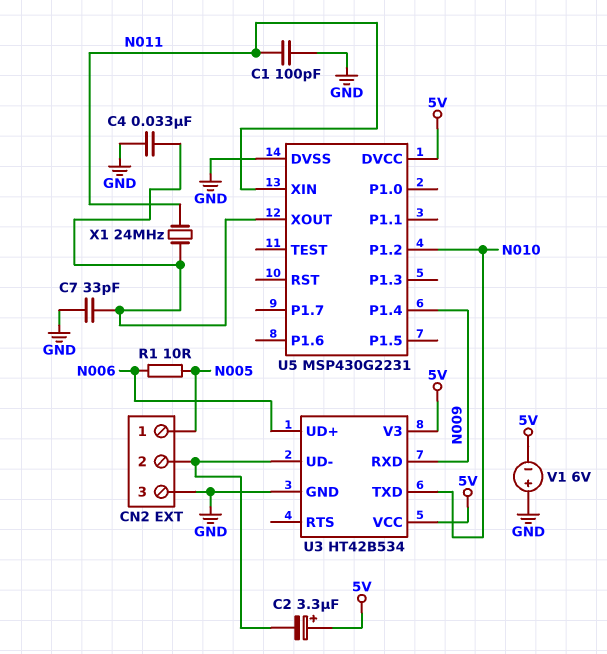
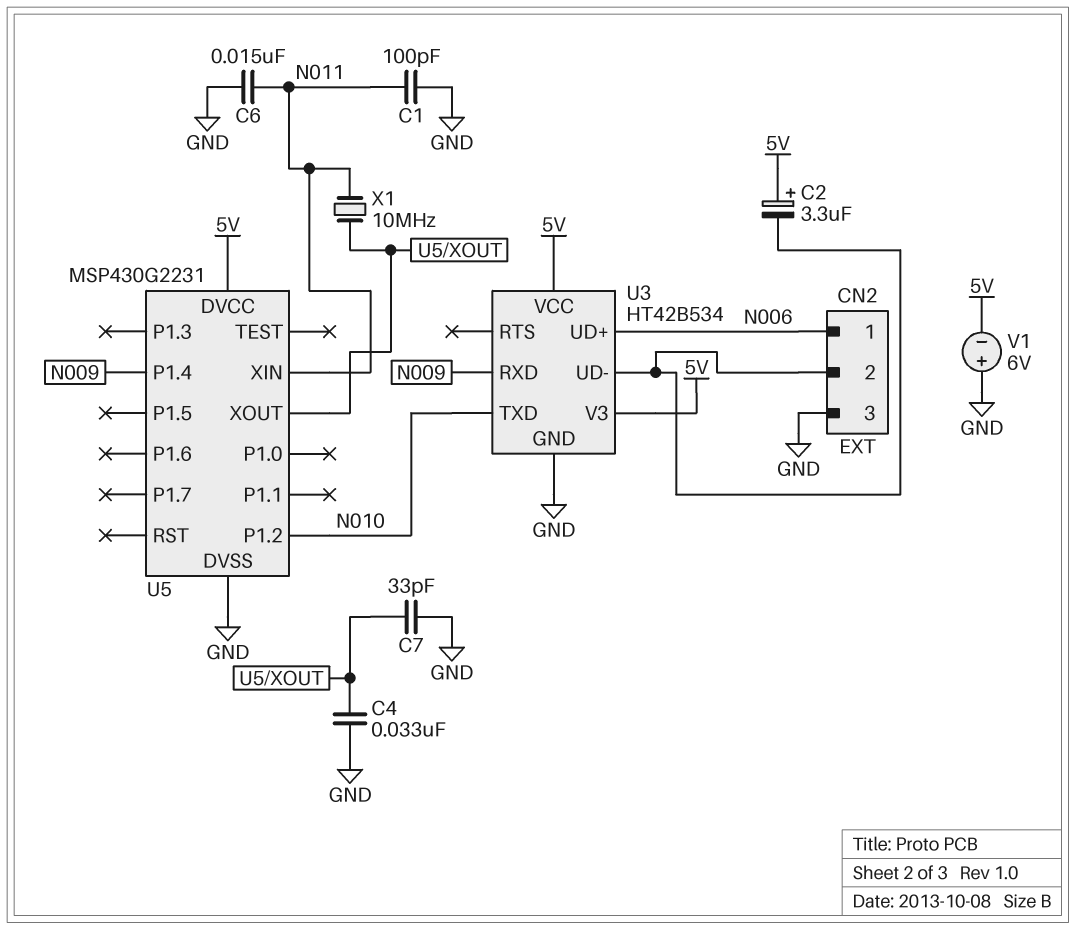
C6: none -> 15nF (GND, N011)
CN2 pin 1: N005 -> N006
R1: 10 (N005, N006) -> none
X1: 24MHz (N011, U5/XOUT) -> 10MHz (N011, U5/XOUT)

